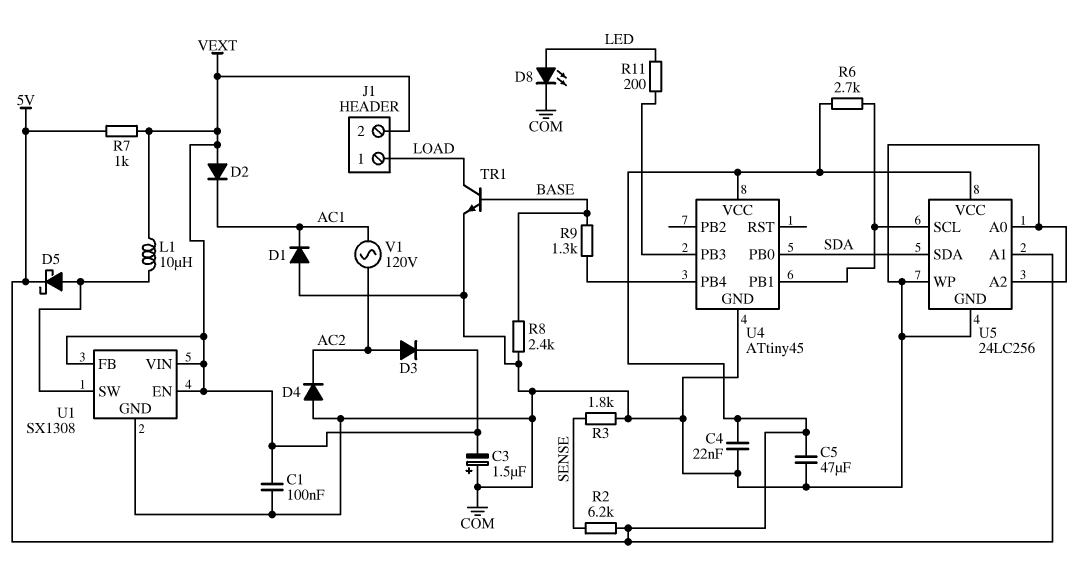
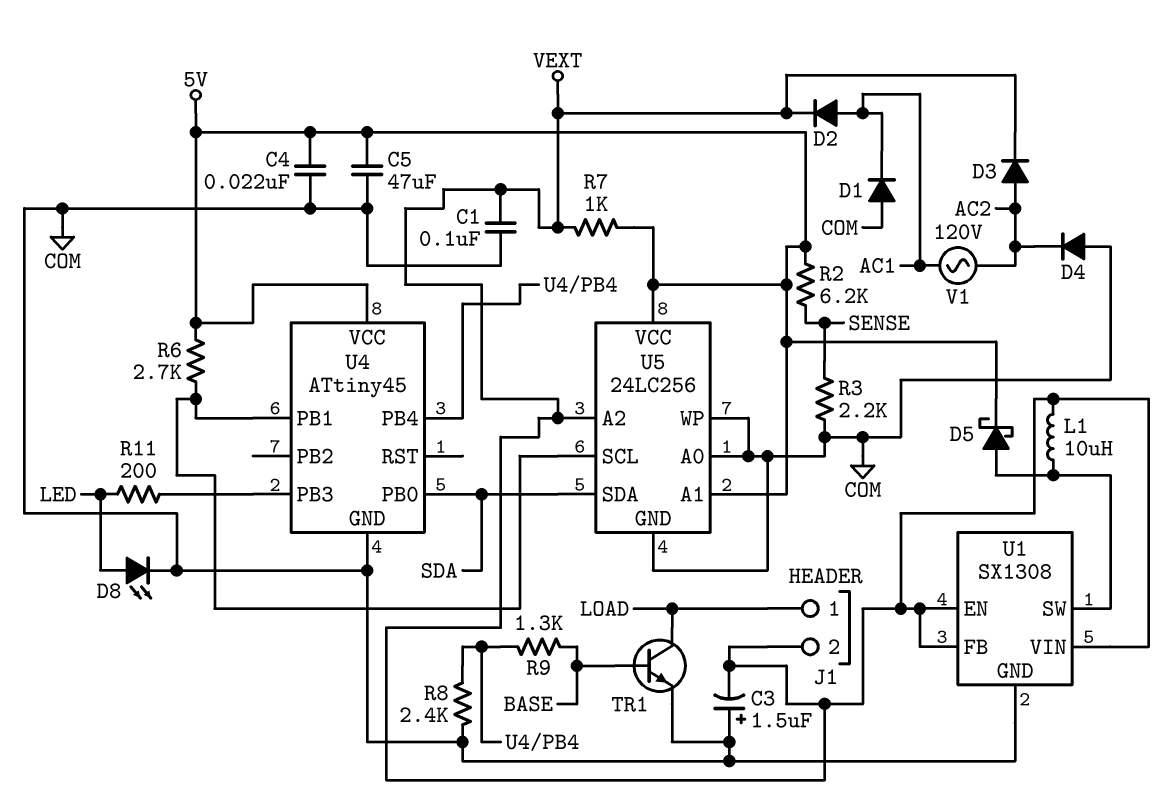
D2: diode (A VEXT, K AC1) -> diode (A AC1, K VEXT)
R3: 1.8k (COM, SENSE) -> 2.2k (COM, SENSE)
R8: 2.4k (BASE, COM) -> 2.4k (COM, U4/PB4)
U5 pin A2: COM -> VEXT

